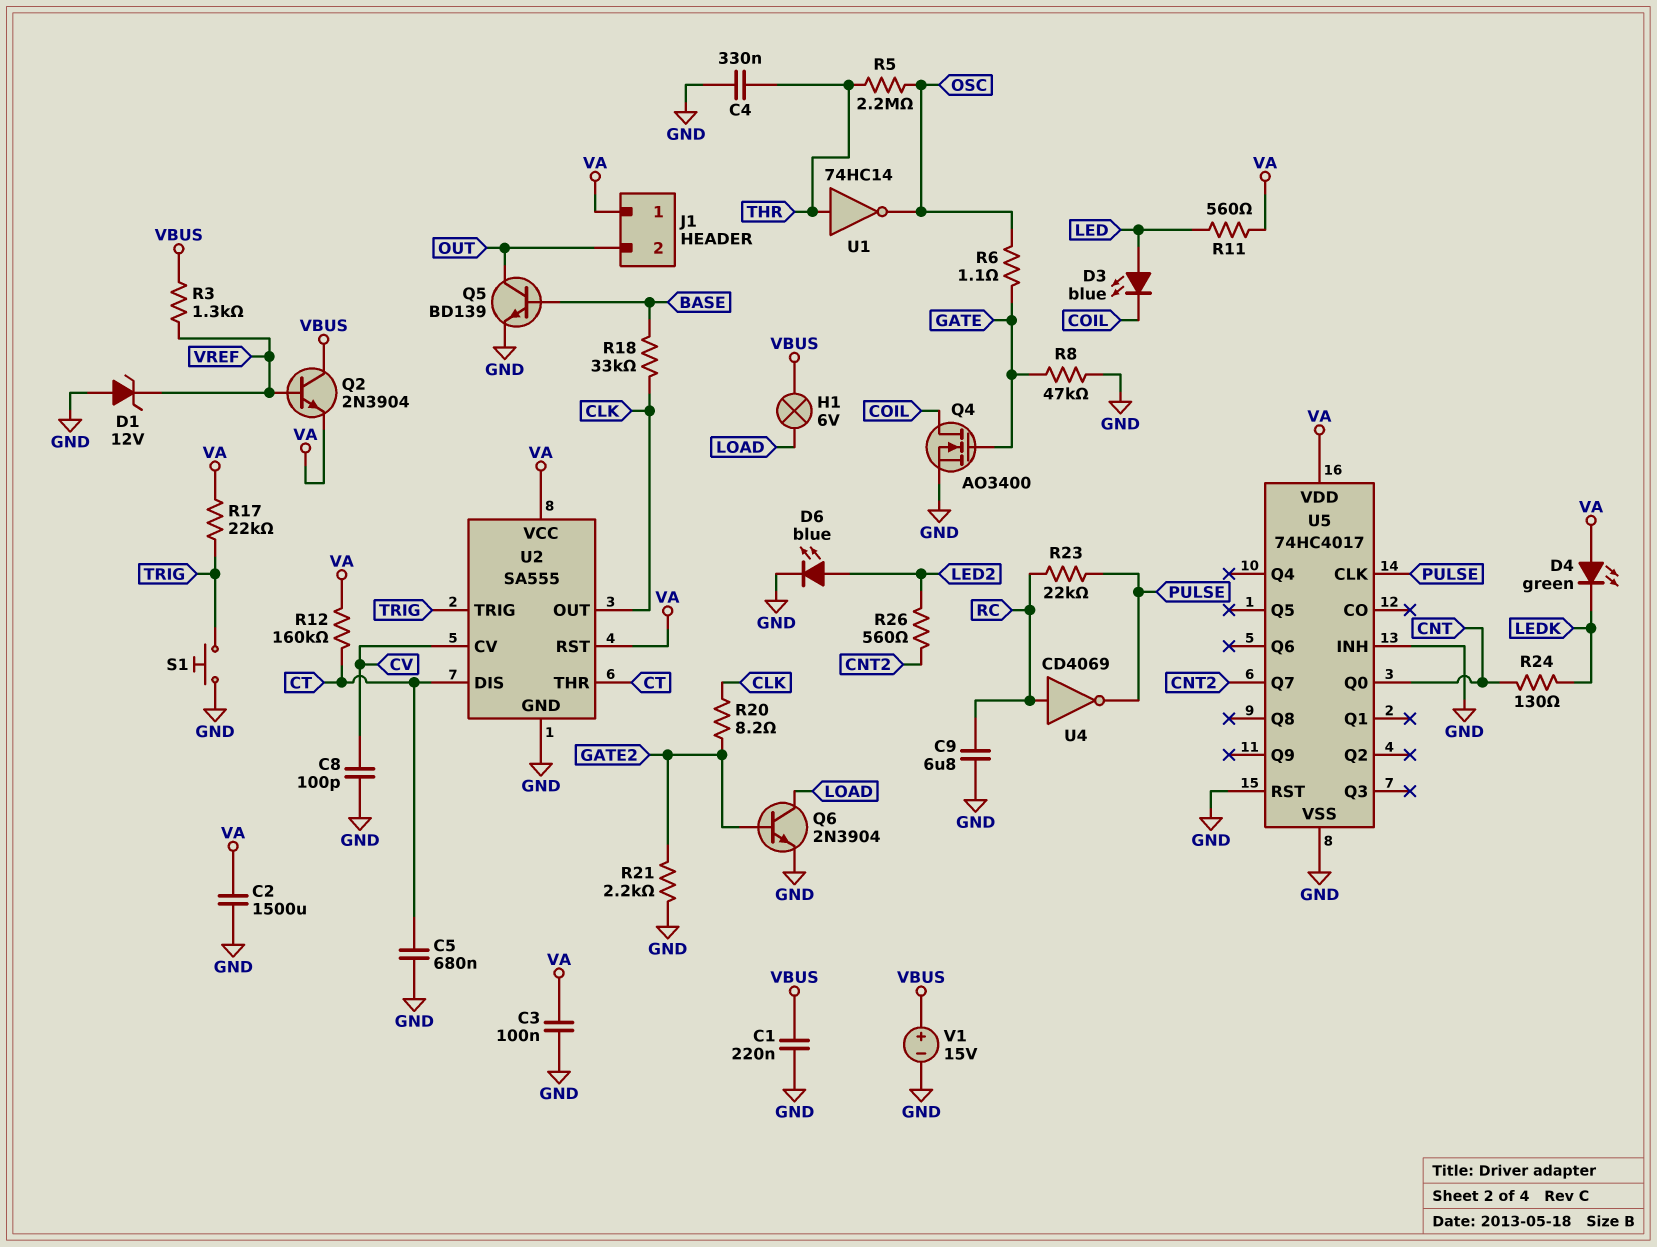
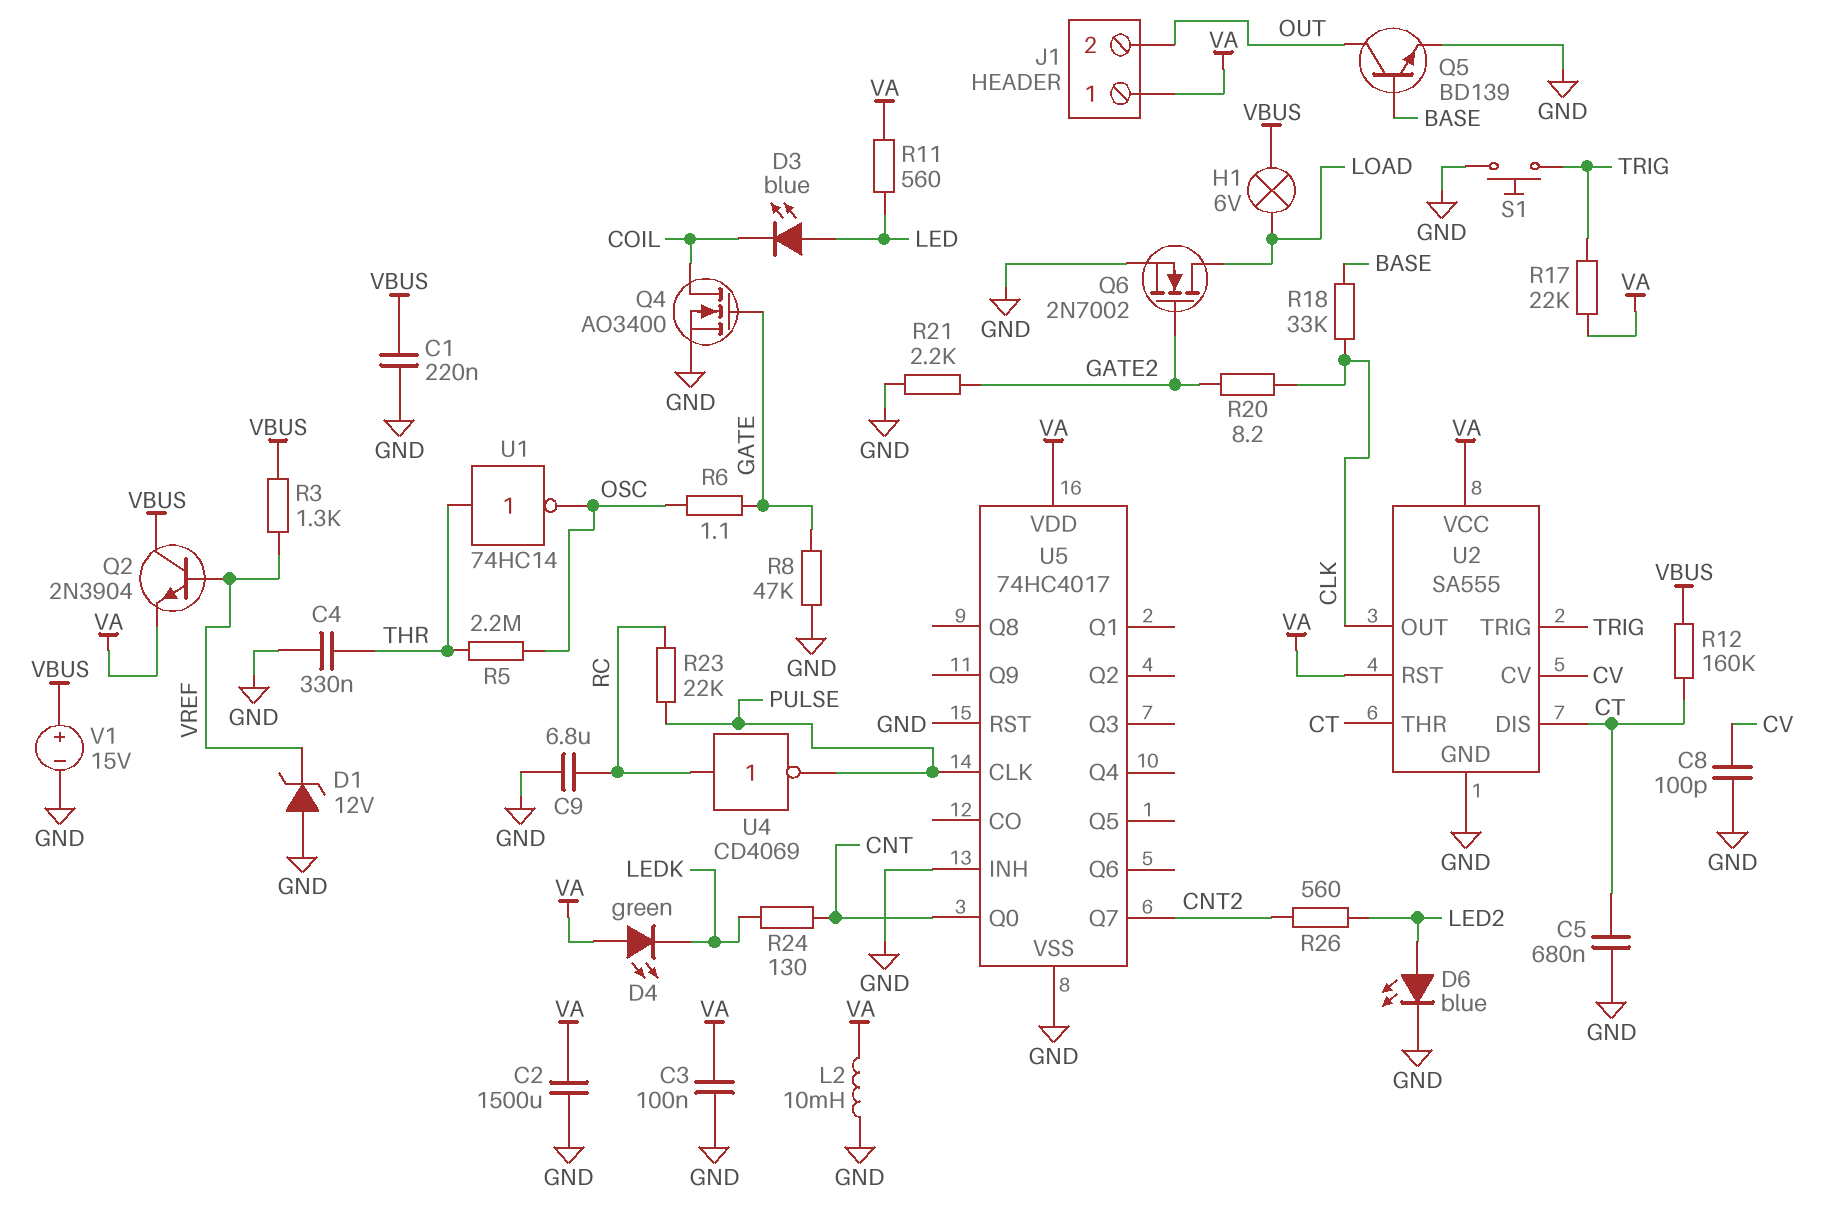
L2: none -> 10mH (GND, VA)
Q6: NPN 2N3904 (B GATE2, C LOAD, E GND) -> NMOS 2N7002 (G GATE2, D LOAD, S GND)
R12: 160k (CT, VA) -> 160k (CT, VBUS)

